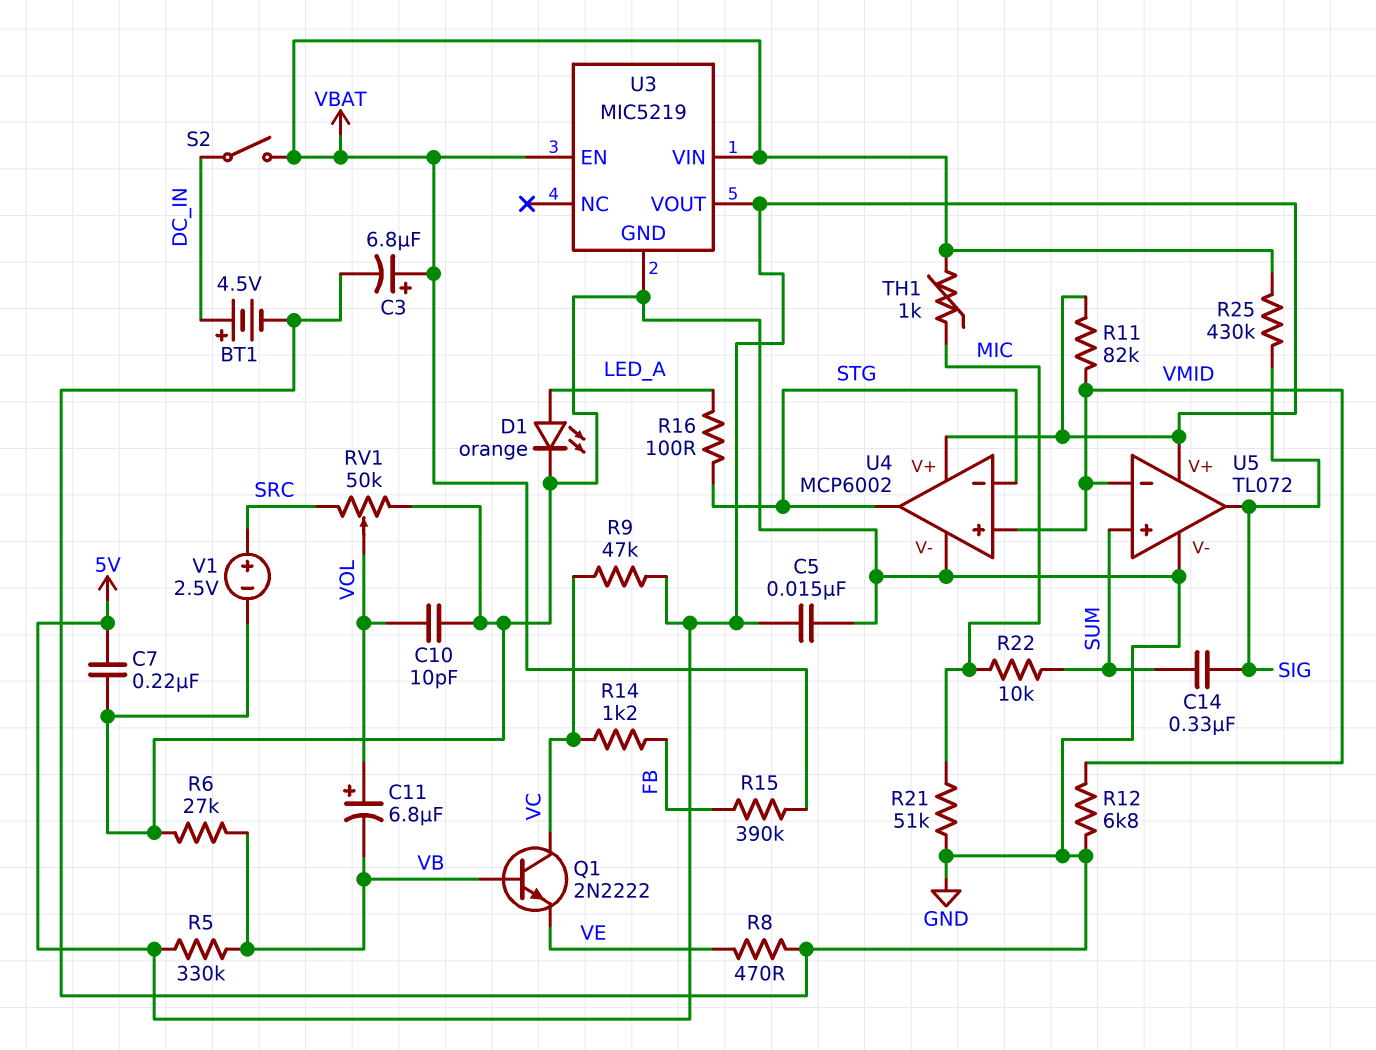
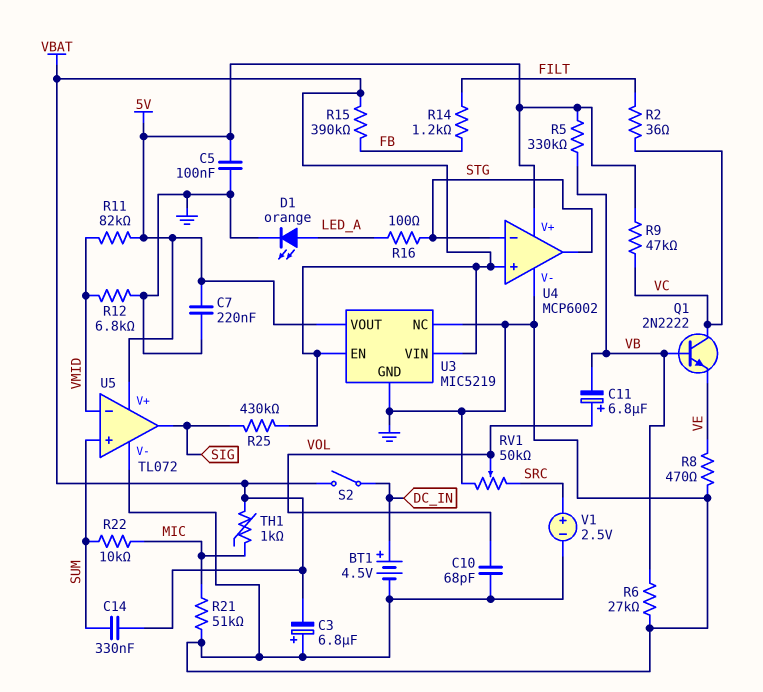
C3: 6.8uF (plus VBAT, minus GND) -> 6.8uF (plus GND, minus VBAT)
C5: 15nF (5V, GND) -> 100nF (5V, GND)
C10: 10pF (GND, VOL) -> 68pF (GND, VOL)
C14: 330nF (SIG, SUM) -> 330nF (SUM, VBAT)
R2: none -> 36 (FILT, VC)
R14: 1.2k (FB, VC) -> 1.2k (FB, FILT)
U3 pin NC: none -> GND
U4 pin in+: VMID -> VBAT

